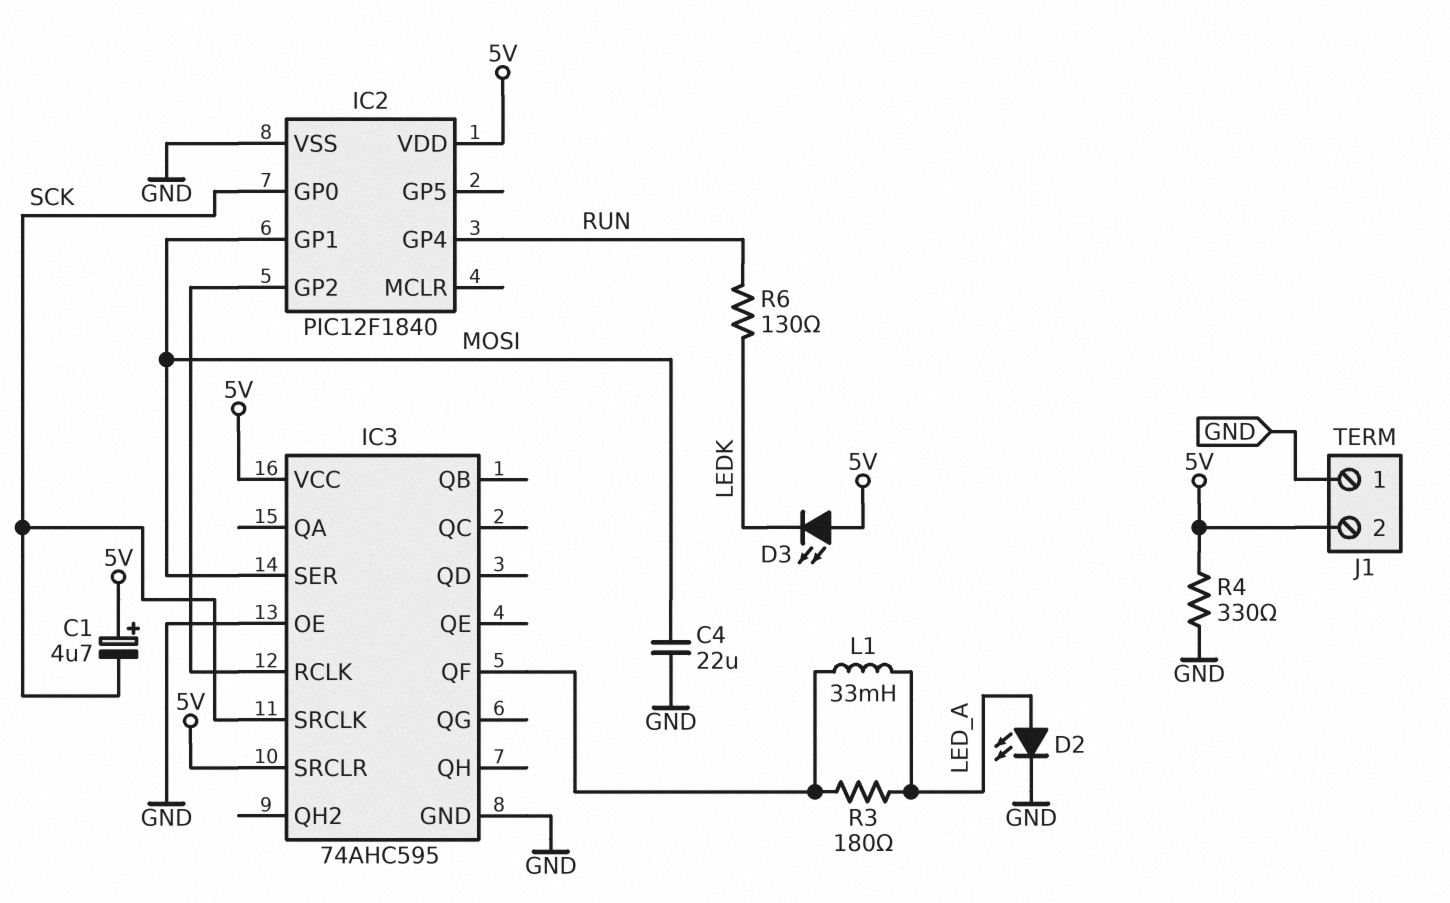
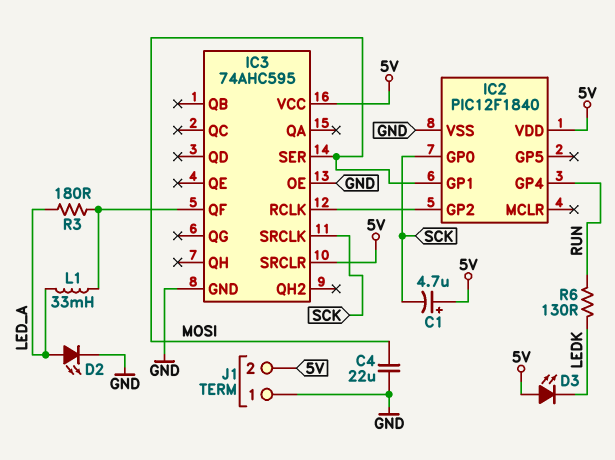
R4: 330 (5V, GND) -> none

